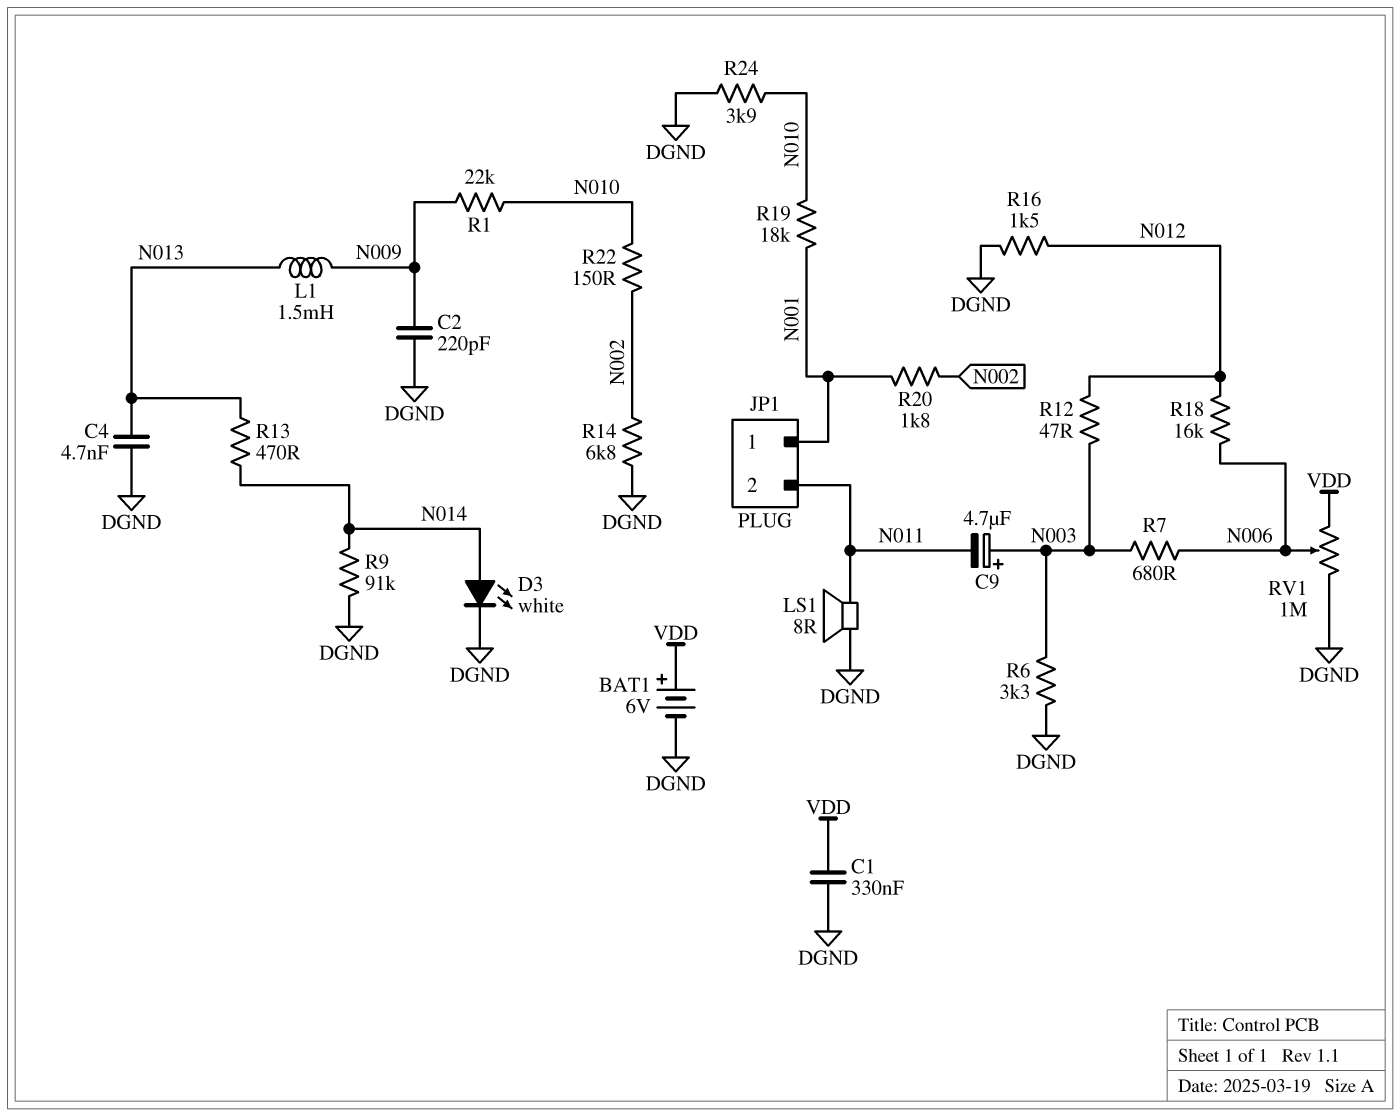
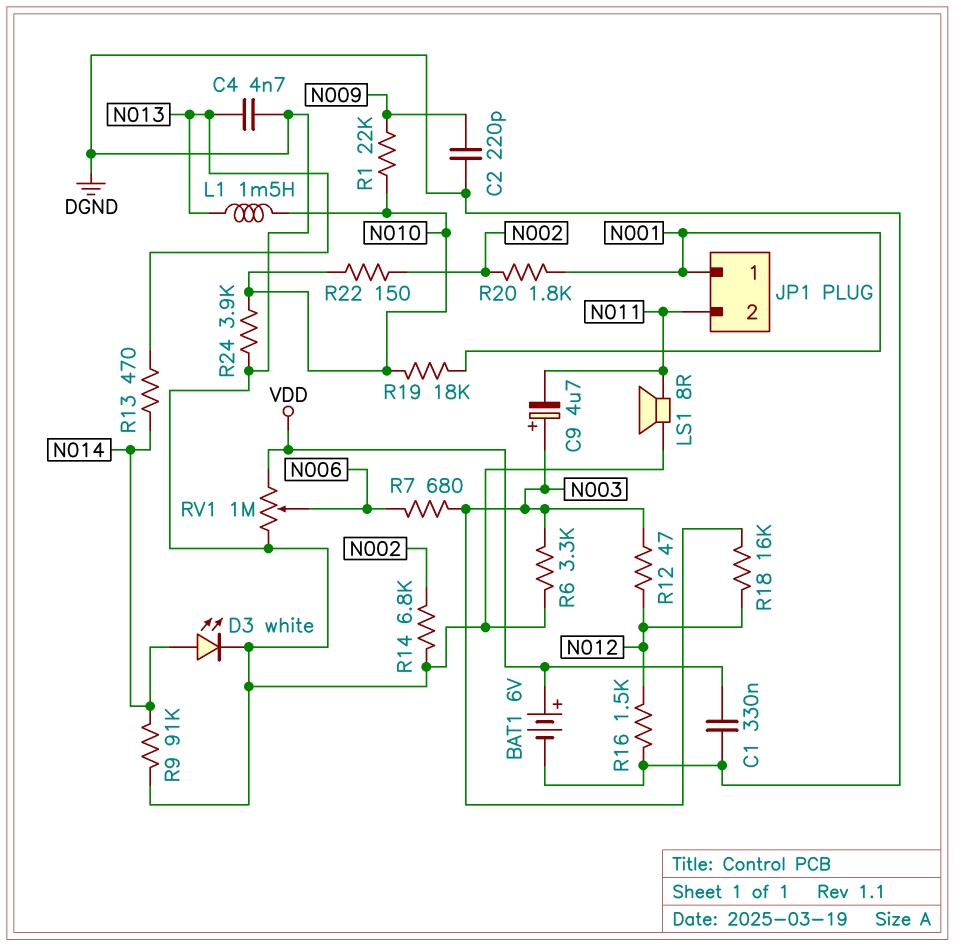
L1: 1.5mH (N009, N013) -> 1.5mH (N010, N013)
R18: 16k (N006, N012) -> 16k (N003, N012)

